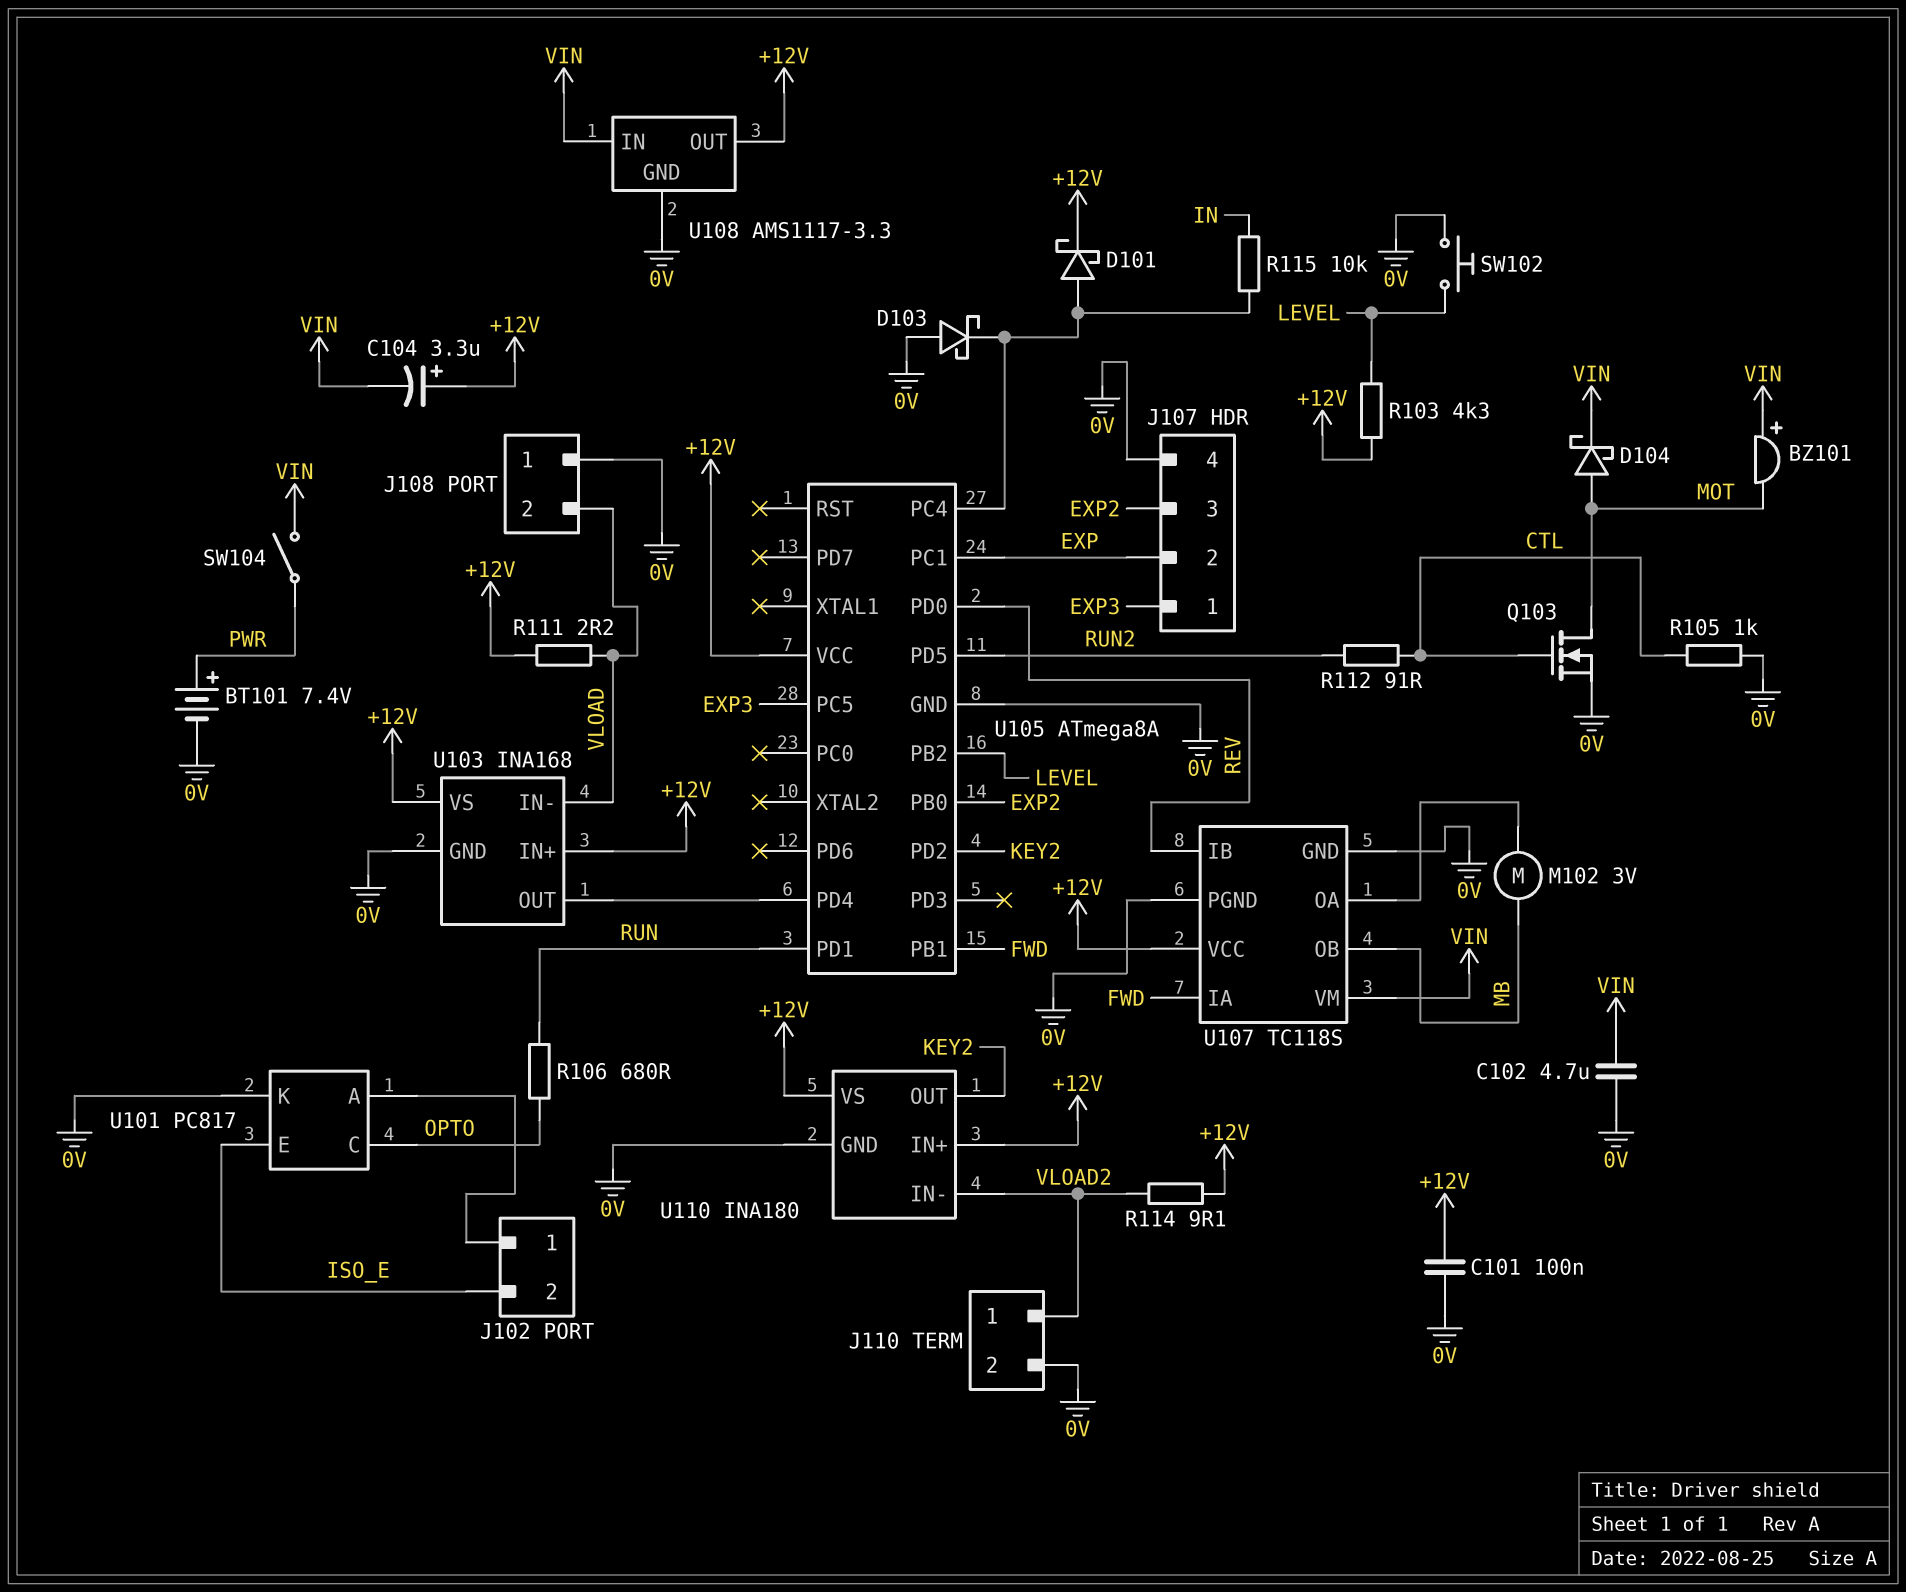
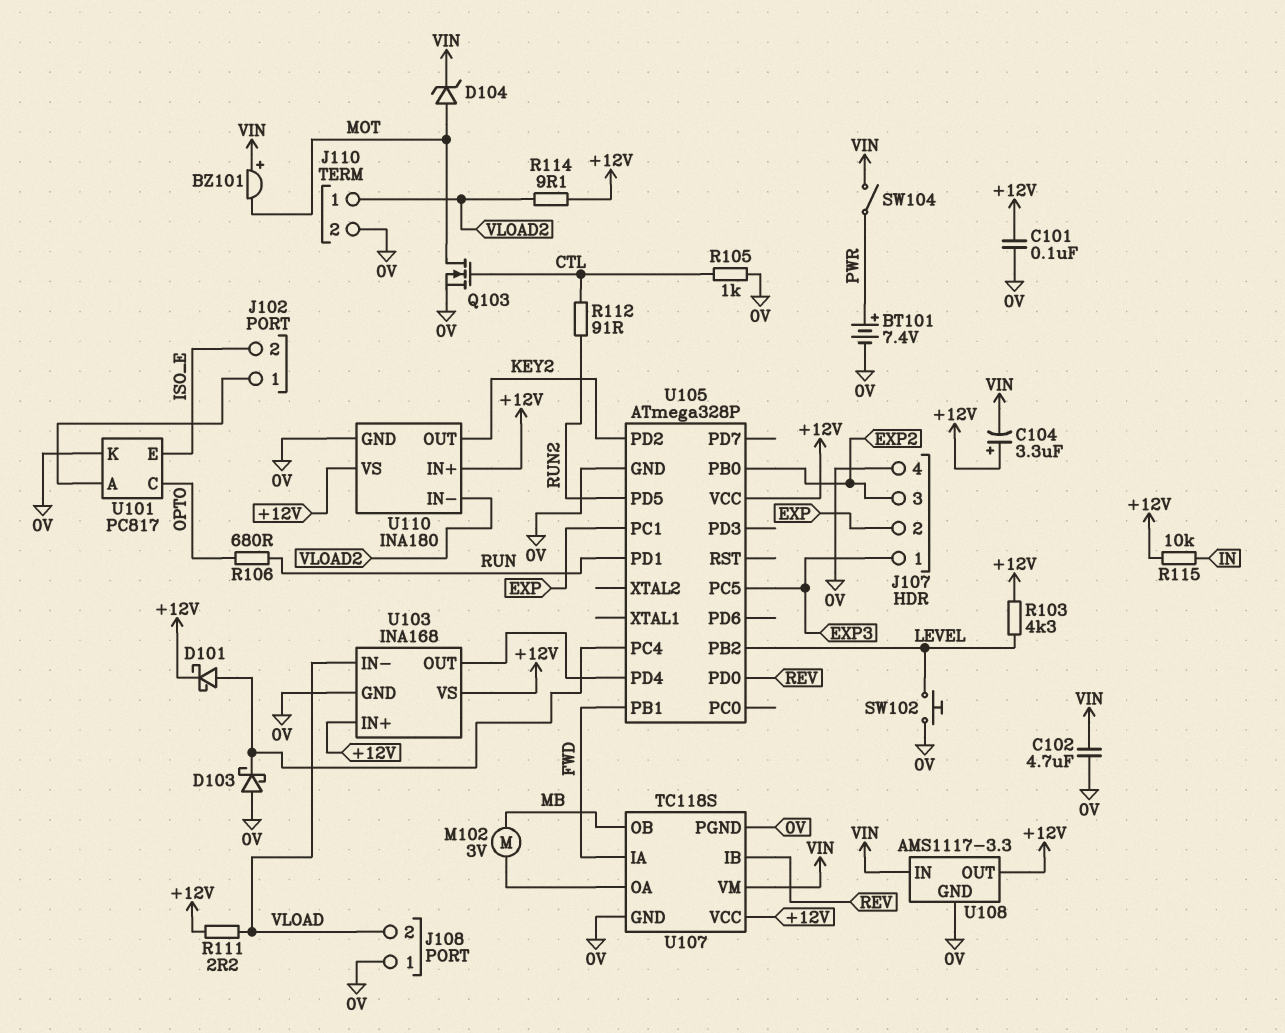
D104: schottky (A MOT, K VIN) -> zener (A MOT, K VIN)
R115: 10k (IN, U105/PC4) -> 10k (+12V, IN)
U105: ATmega8A -> ATmega328P

